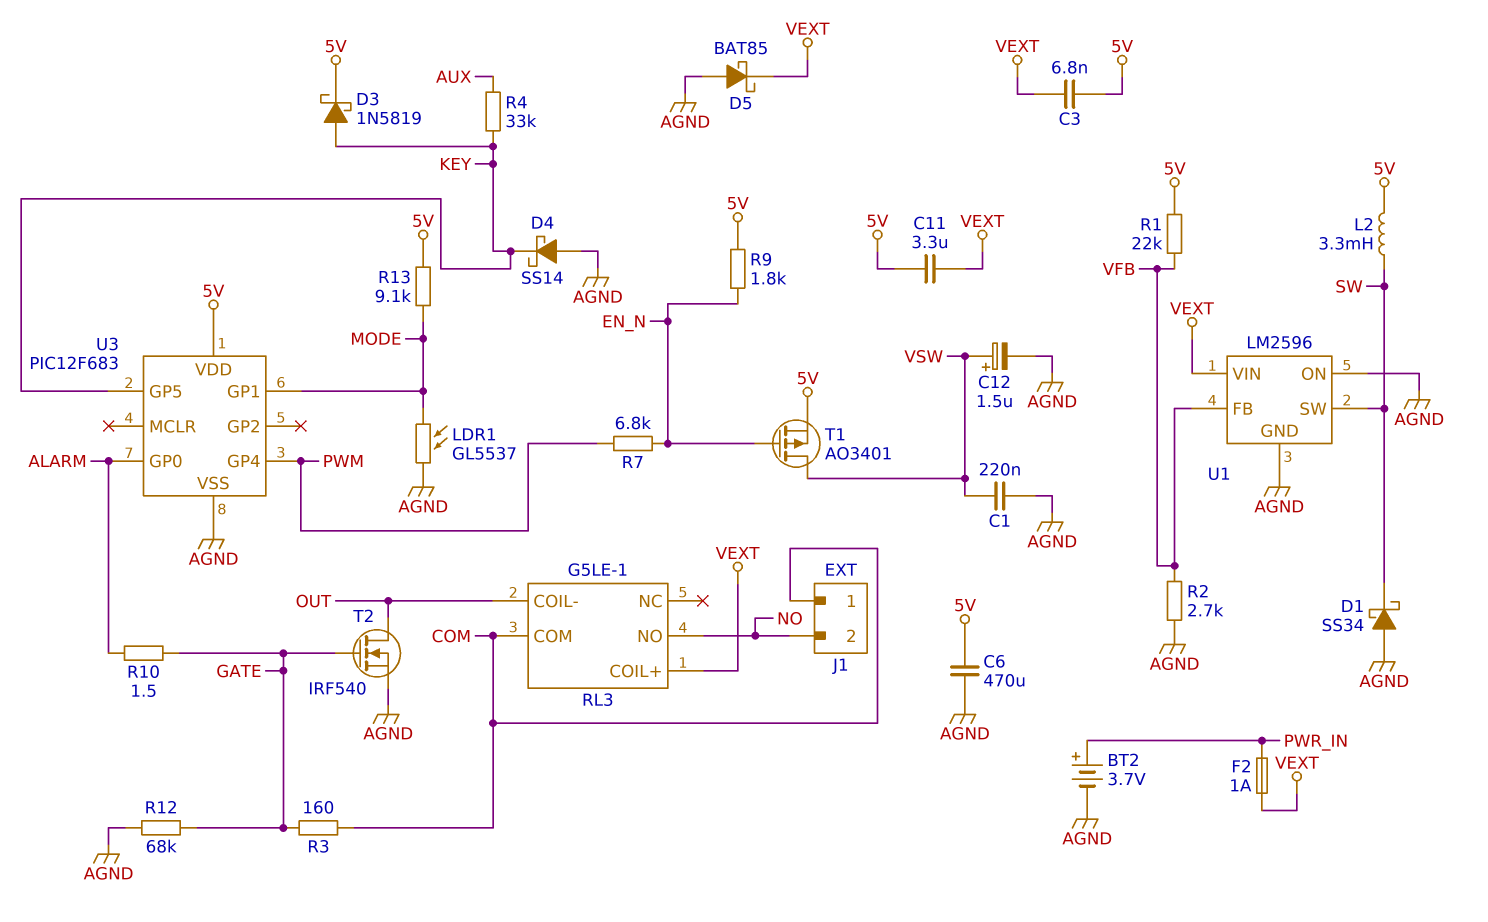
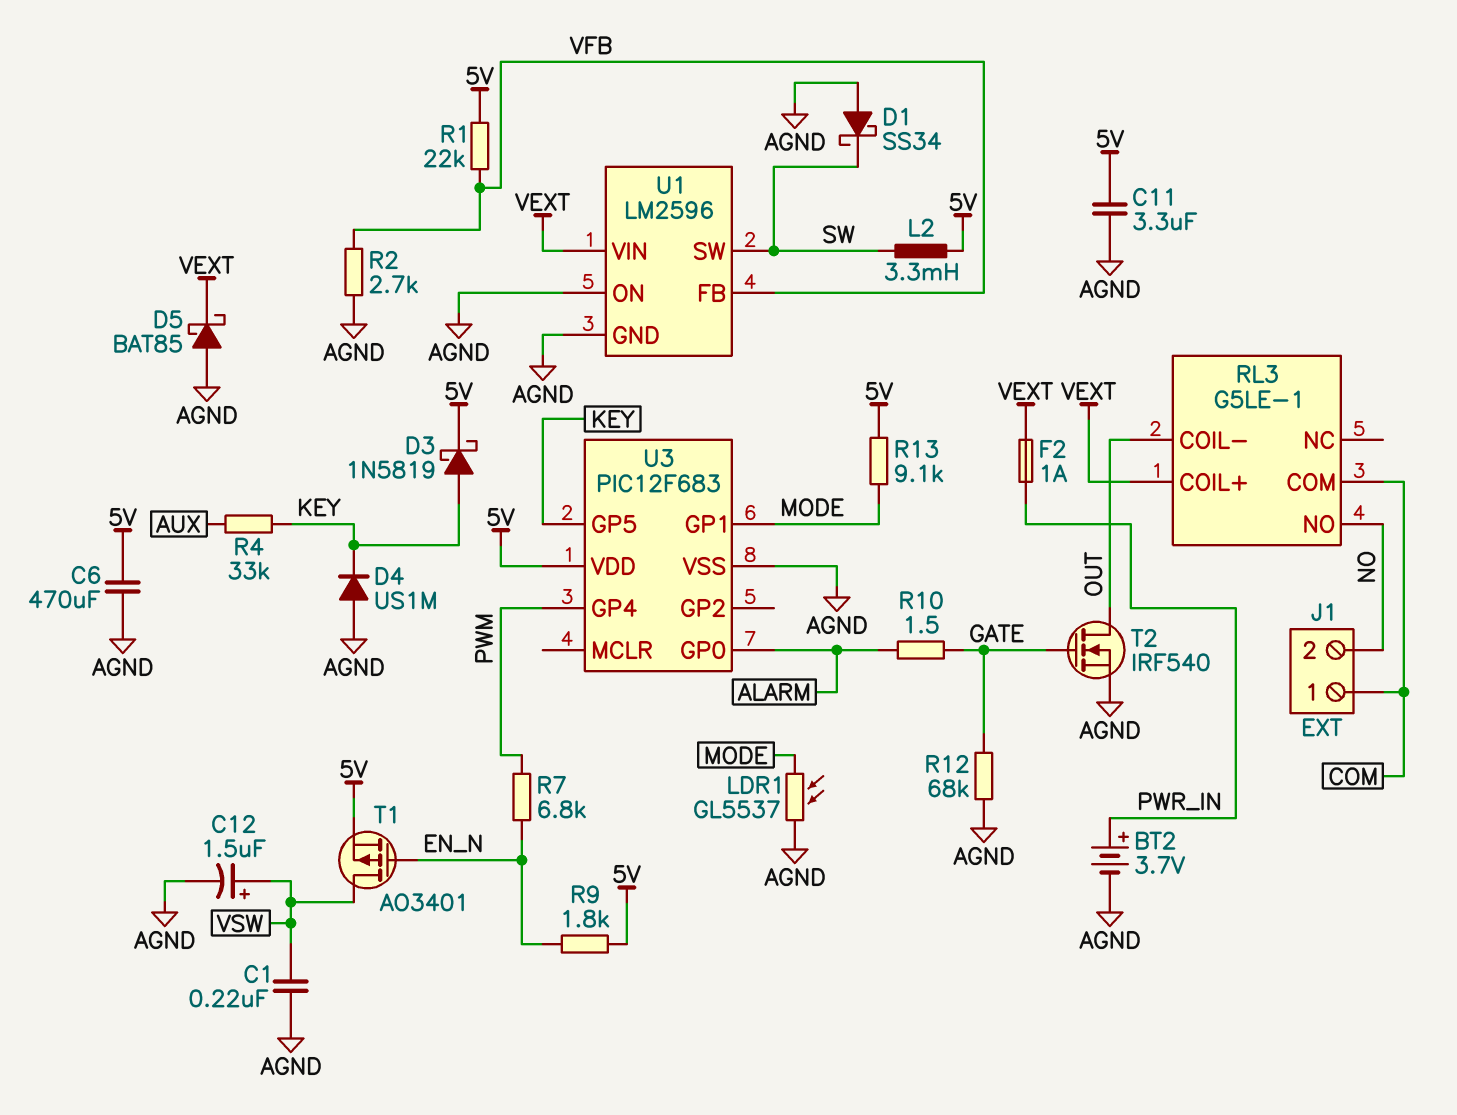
C3: 6.8nF (5V, VEXT) -> none
C11: 3.3uF (5V, VEXT) -> 3.3uF (5V, AGND)
D4: schottky SS14 (A AGND, K KEY) -> diode US1M (A AGND, K KEY)
R3: 160 (COM, GATE) -> none

